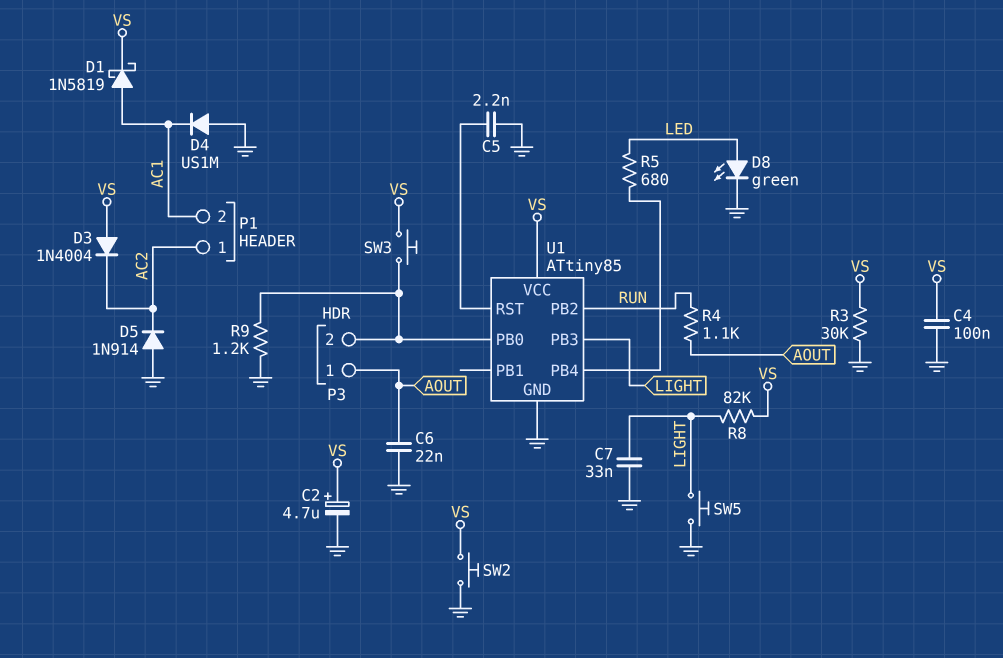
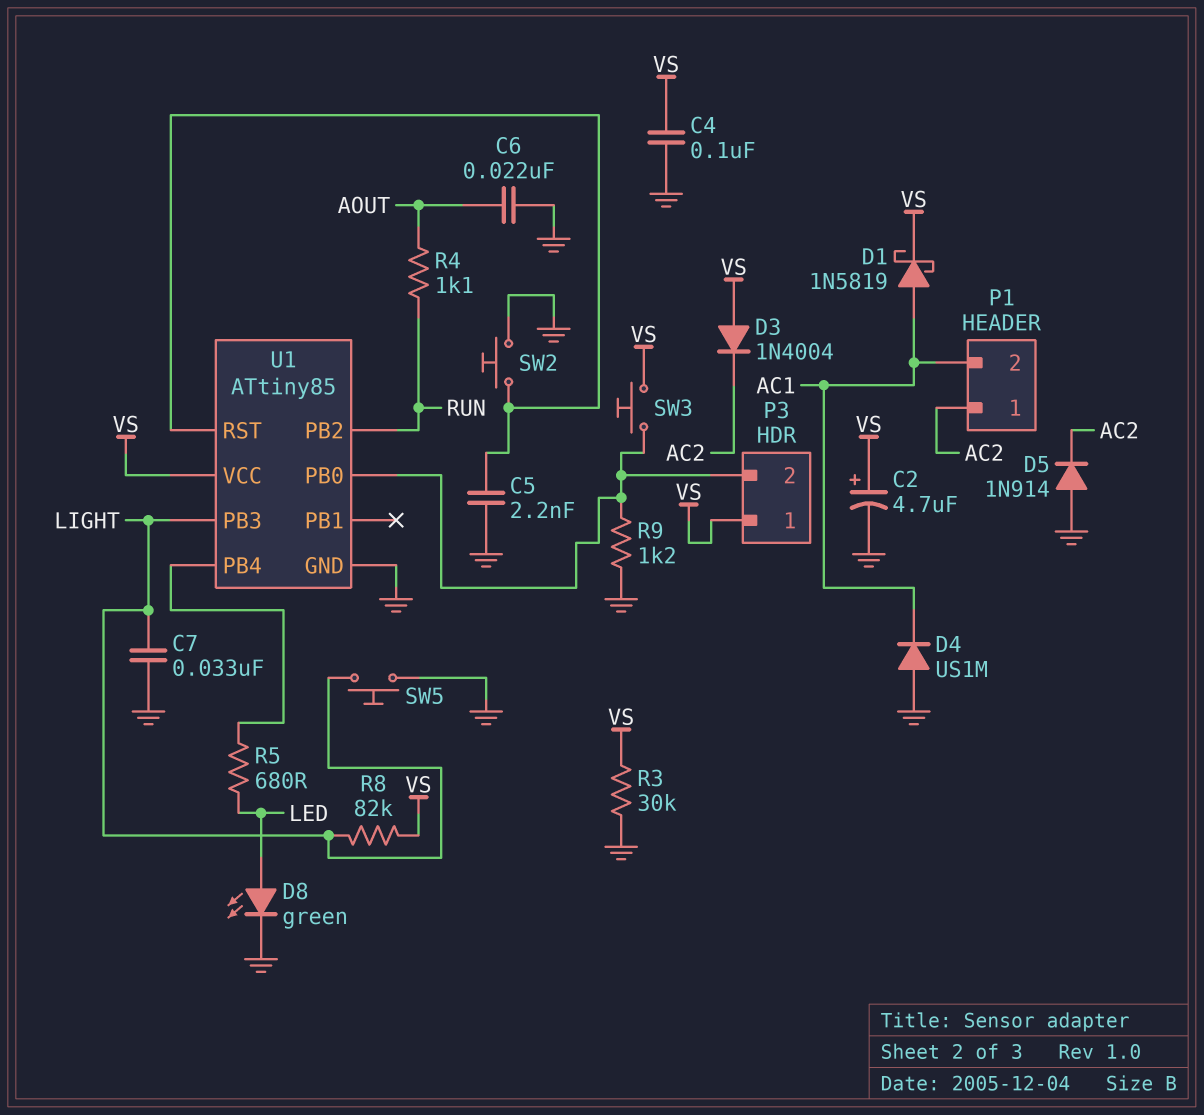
P3 pin 1: AOUT -> VS
SW2: button (GND, VS) -> button (GND, U1/RST)

